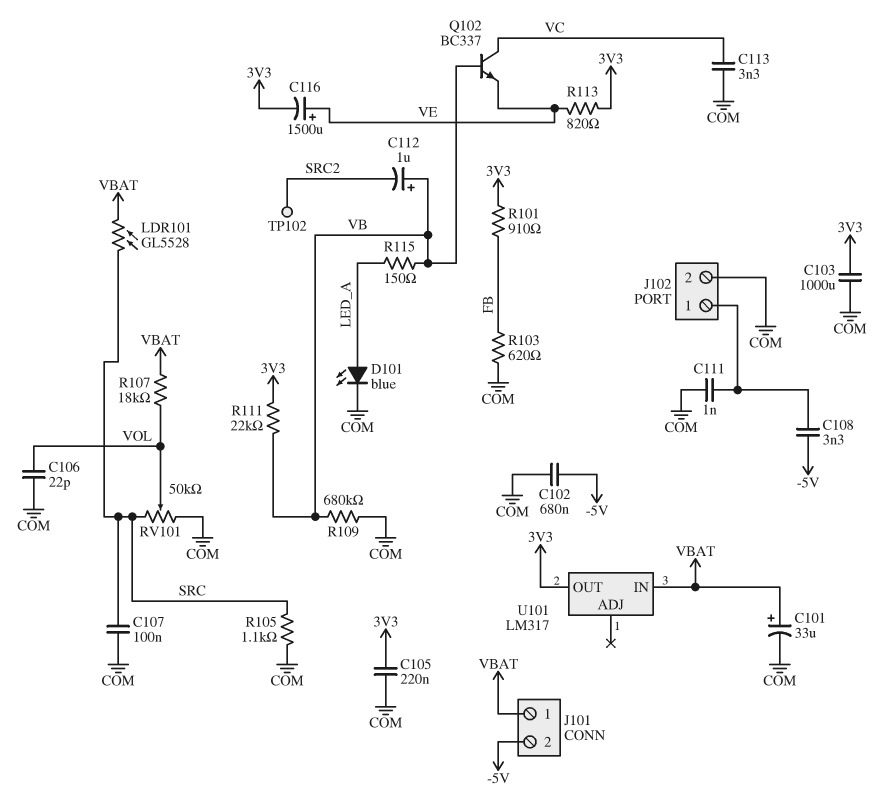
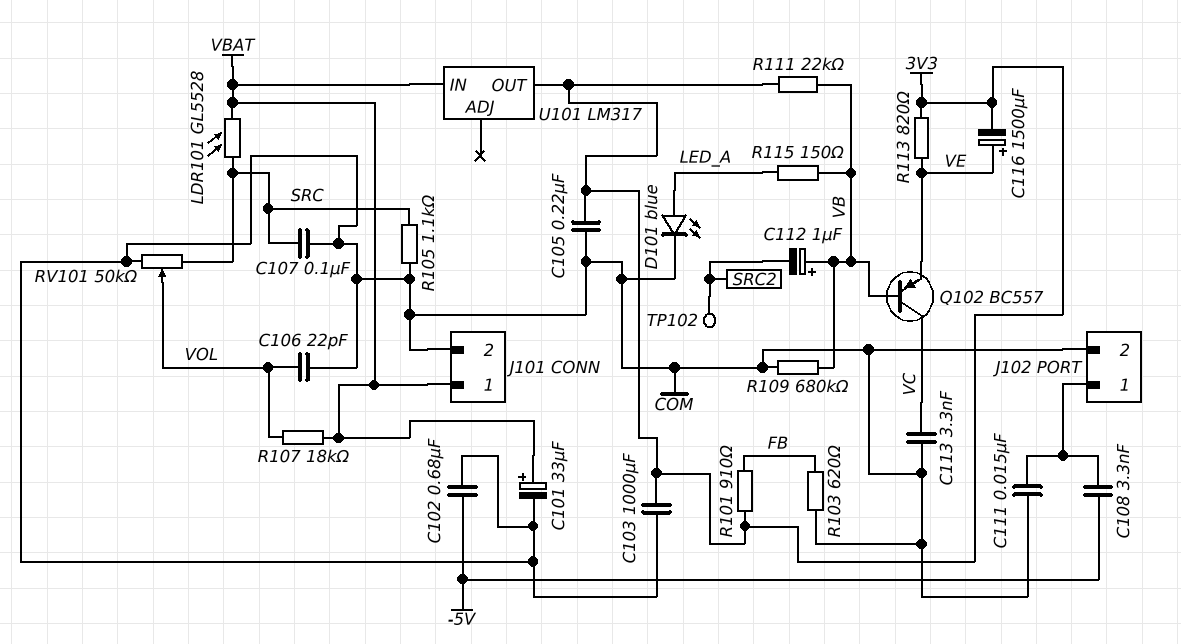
C111: 1nF (COM, J102/1) -> 15nF (COM, J102/1)
J101 pin 2: -5V -> COM
Q102: NPN BC337 (B VB, C VC, E VE) -> PNP BC557 (B VB, C VC, E VE)

